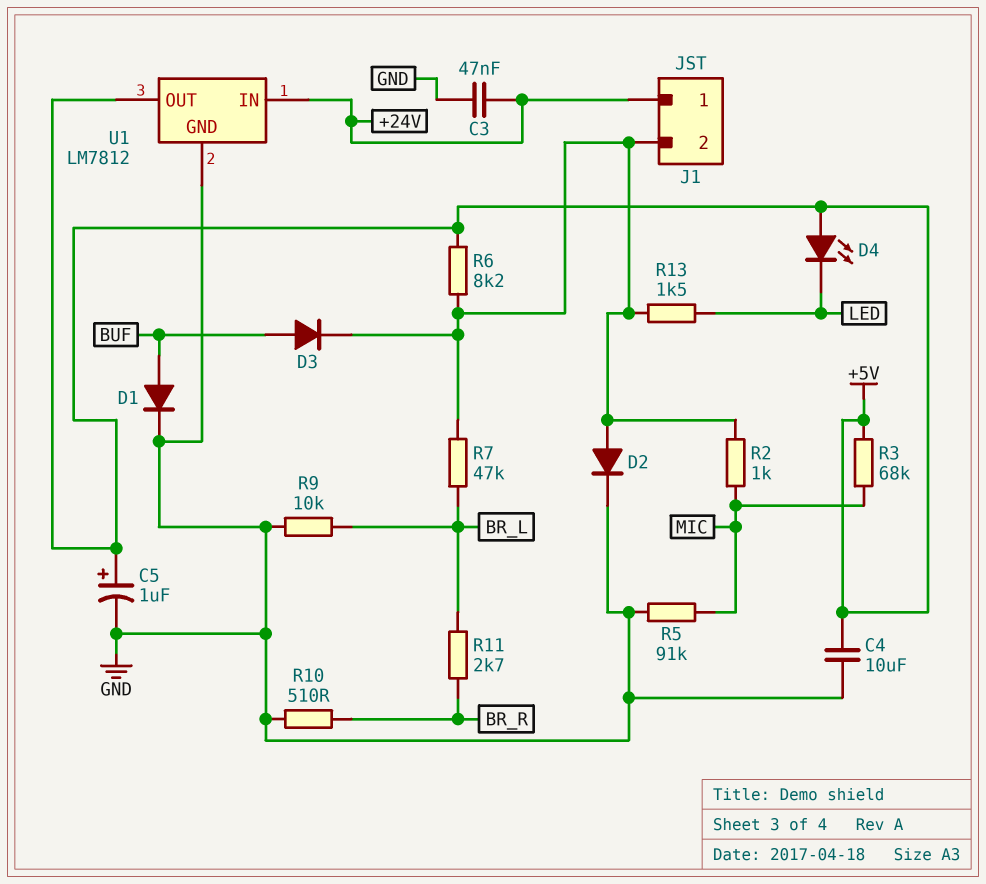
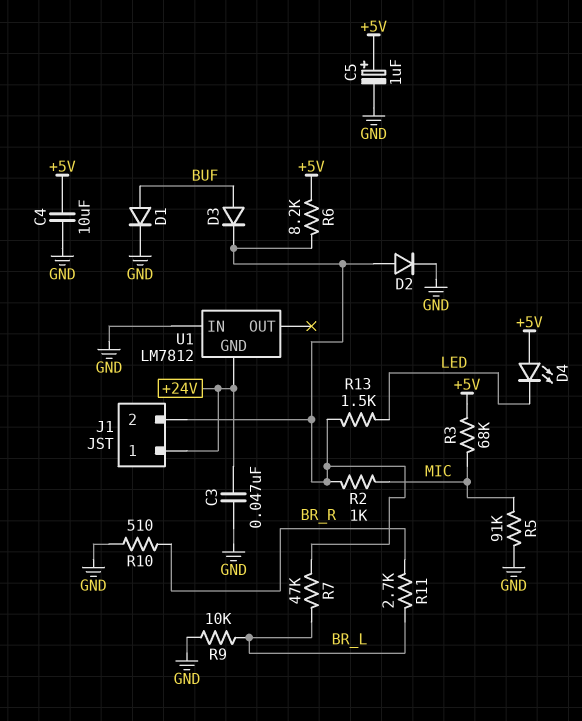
U1 pin GND: GND -> +24V
U1 pin IN: +24V -> GND
U1 pin OUT: +5V -> none

